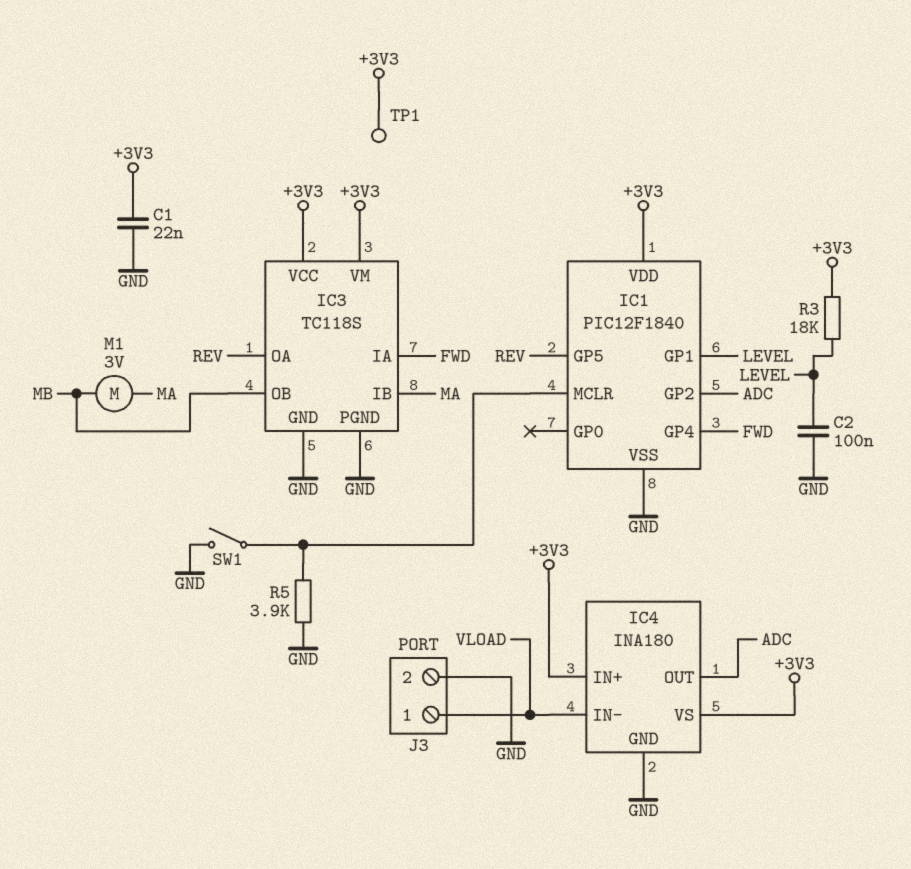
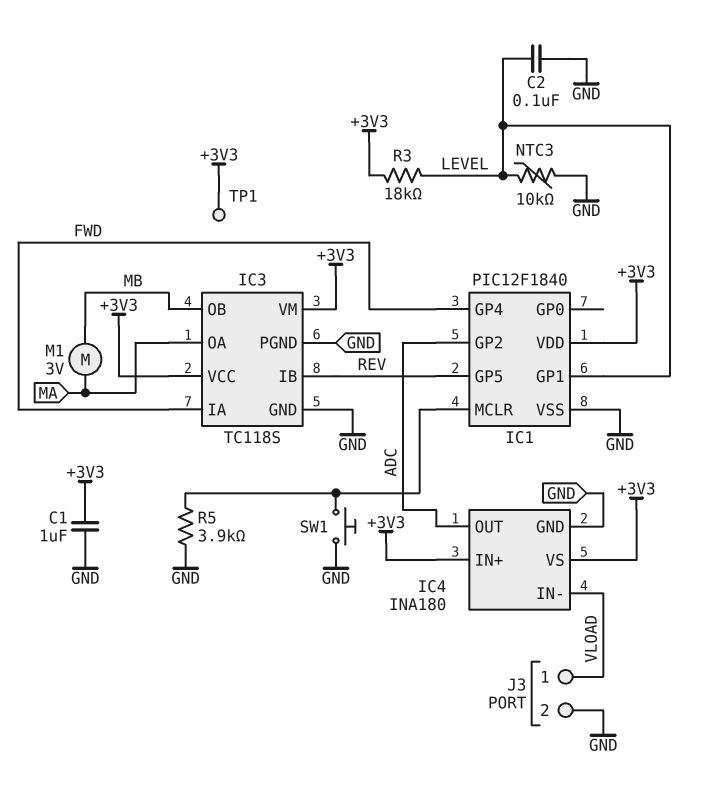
C1: 22nF (+3V3, GND) -> 1uF (+3V3, GND)
IC3 pin IB: MA -> REV
IC3 pin OA: REV -> MA
NTC3: none -> 10k (GND, LEVEL)
SW1: switch (GND, IC1/MCLR) -> button (GND, IC1/MCLR)

